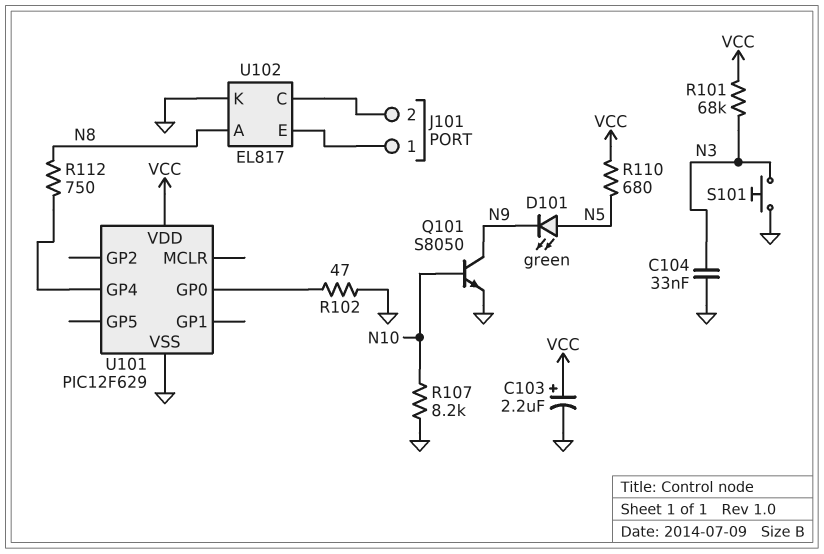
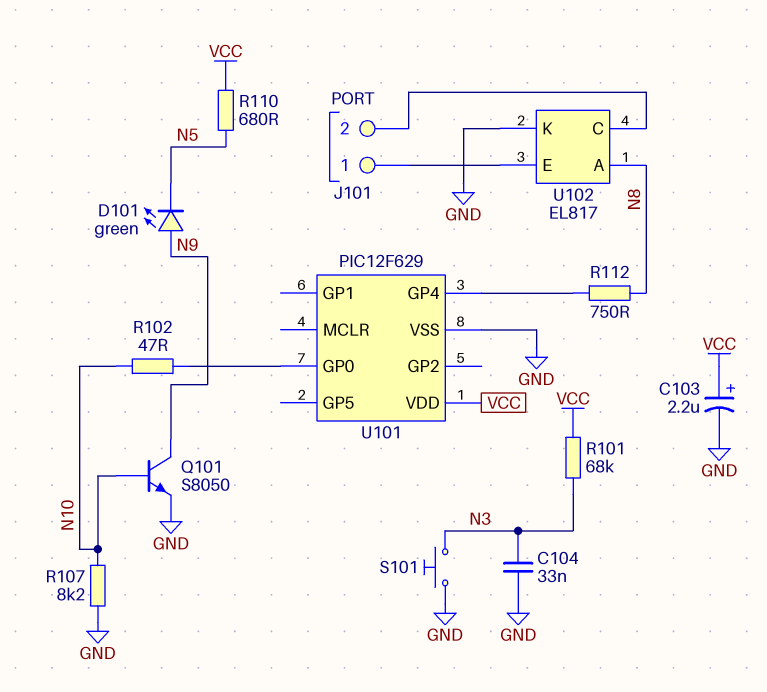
D101: LED green (A N5, K N9) -> LED green (A N9, K N5)
R102: 47 (GND, U101/GP0) -> 47 (N10, U101/GP0)

